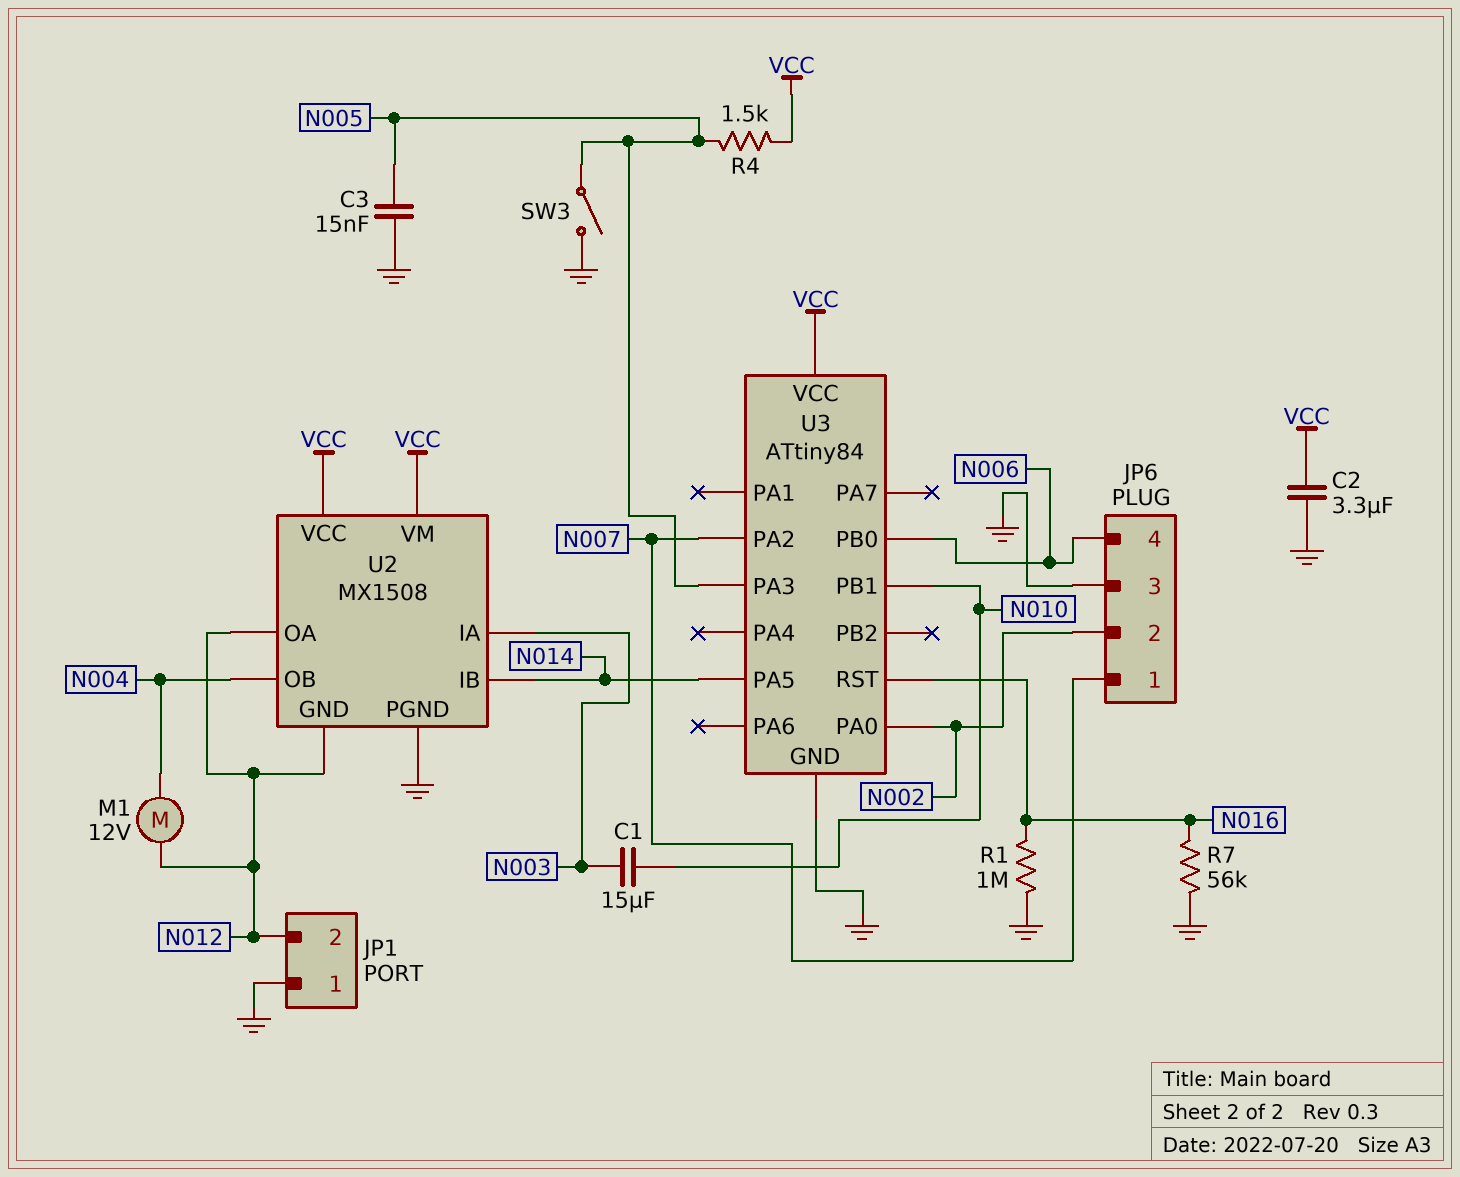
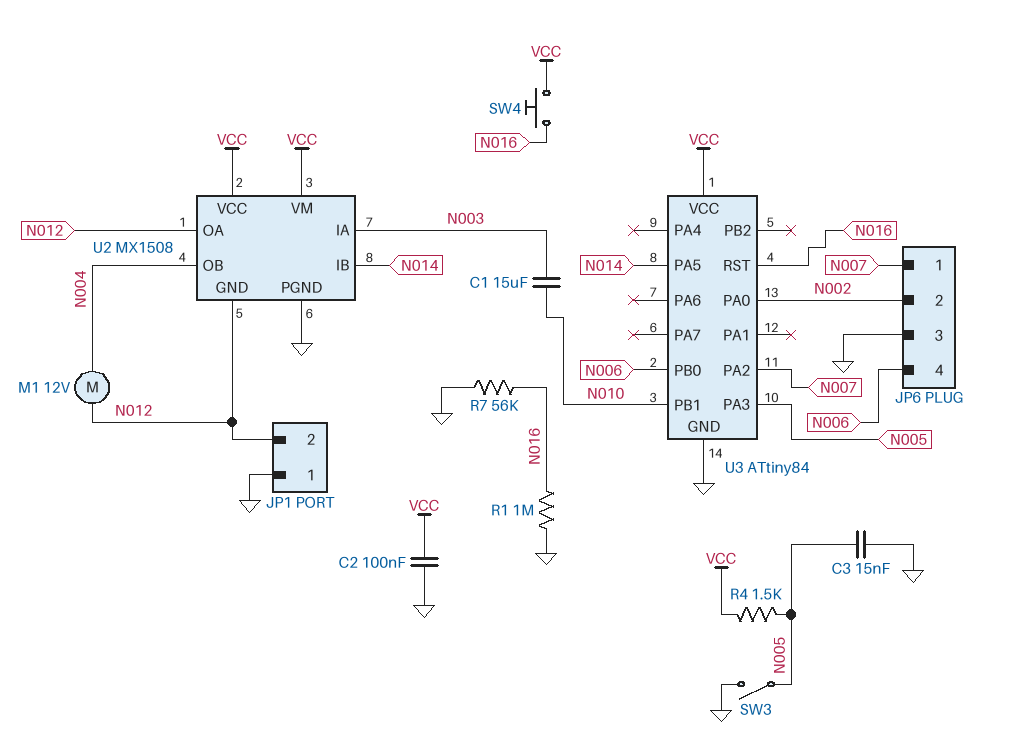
C2: 3.3uF (GND, VCC) -> 100nF (GND, VCC)
SW4: none -> button (N016, VCC)

